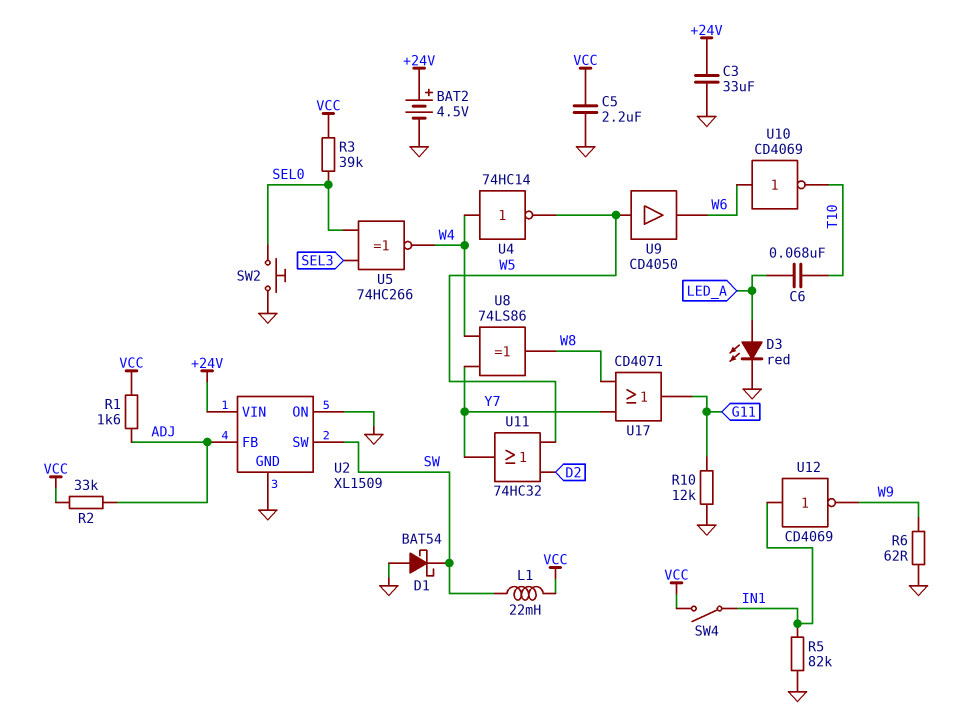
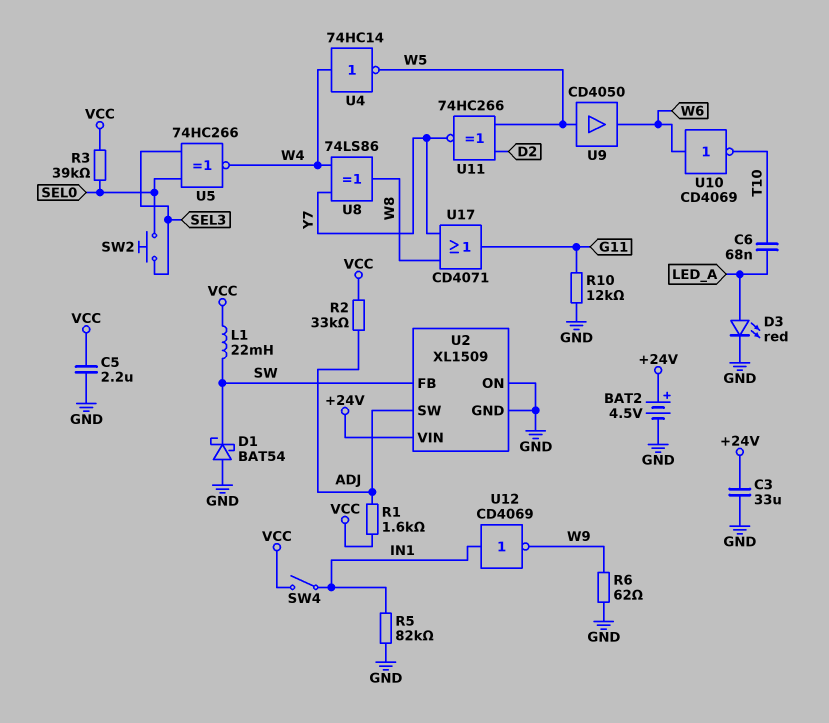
SW2: button (GND, SEL0) -> button (SEL0, SEL3)
U2 pin FB: ADJ -> SW
U2 pin SW: SW -> ADJ
U11: OR 74HC32 (in D2, in W5, out Y7) -> XNOR 74HC266 (in D2, in W5, out Y7)

